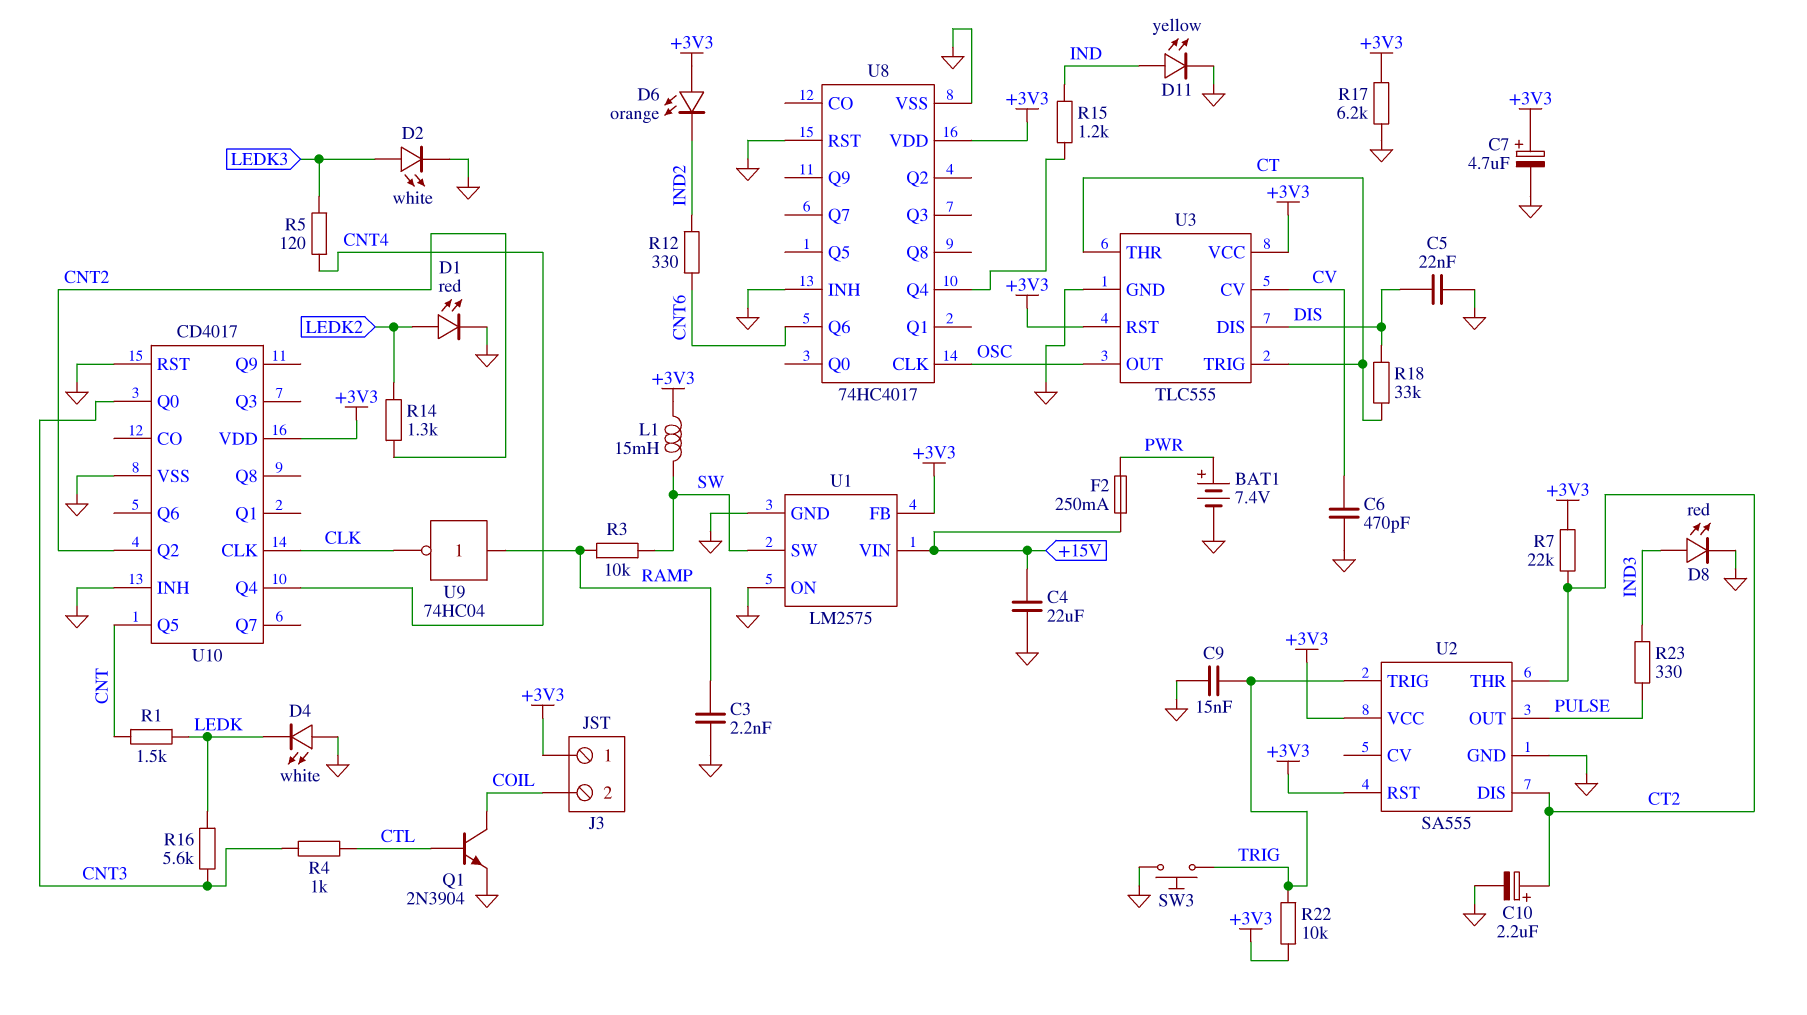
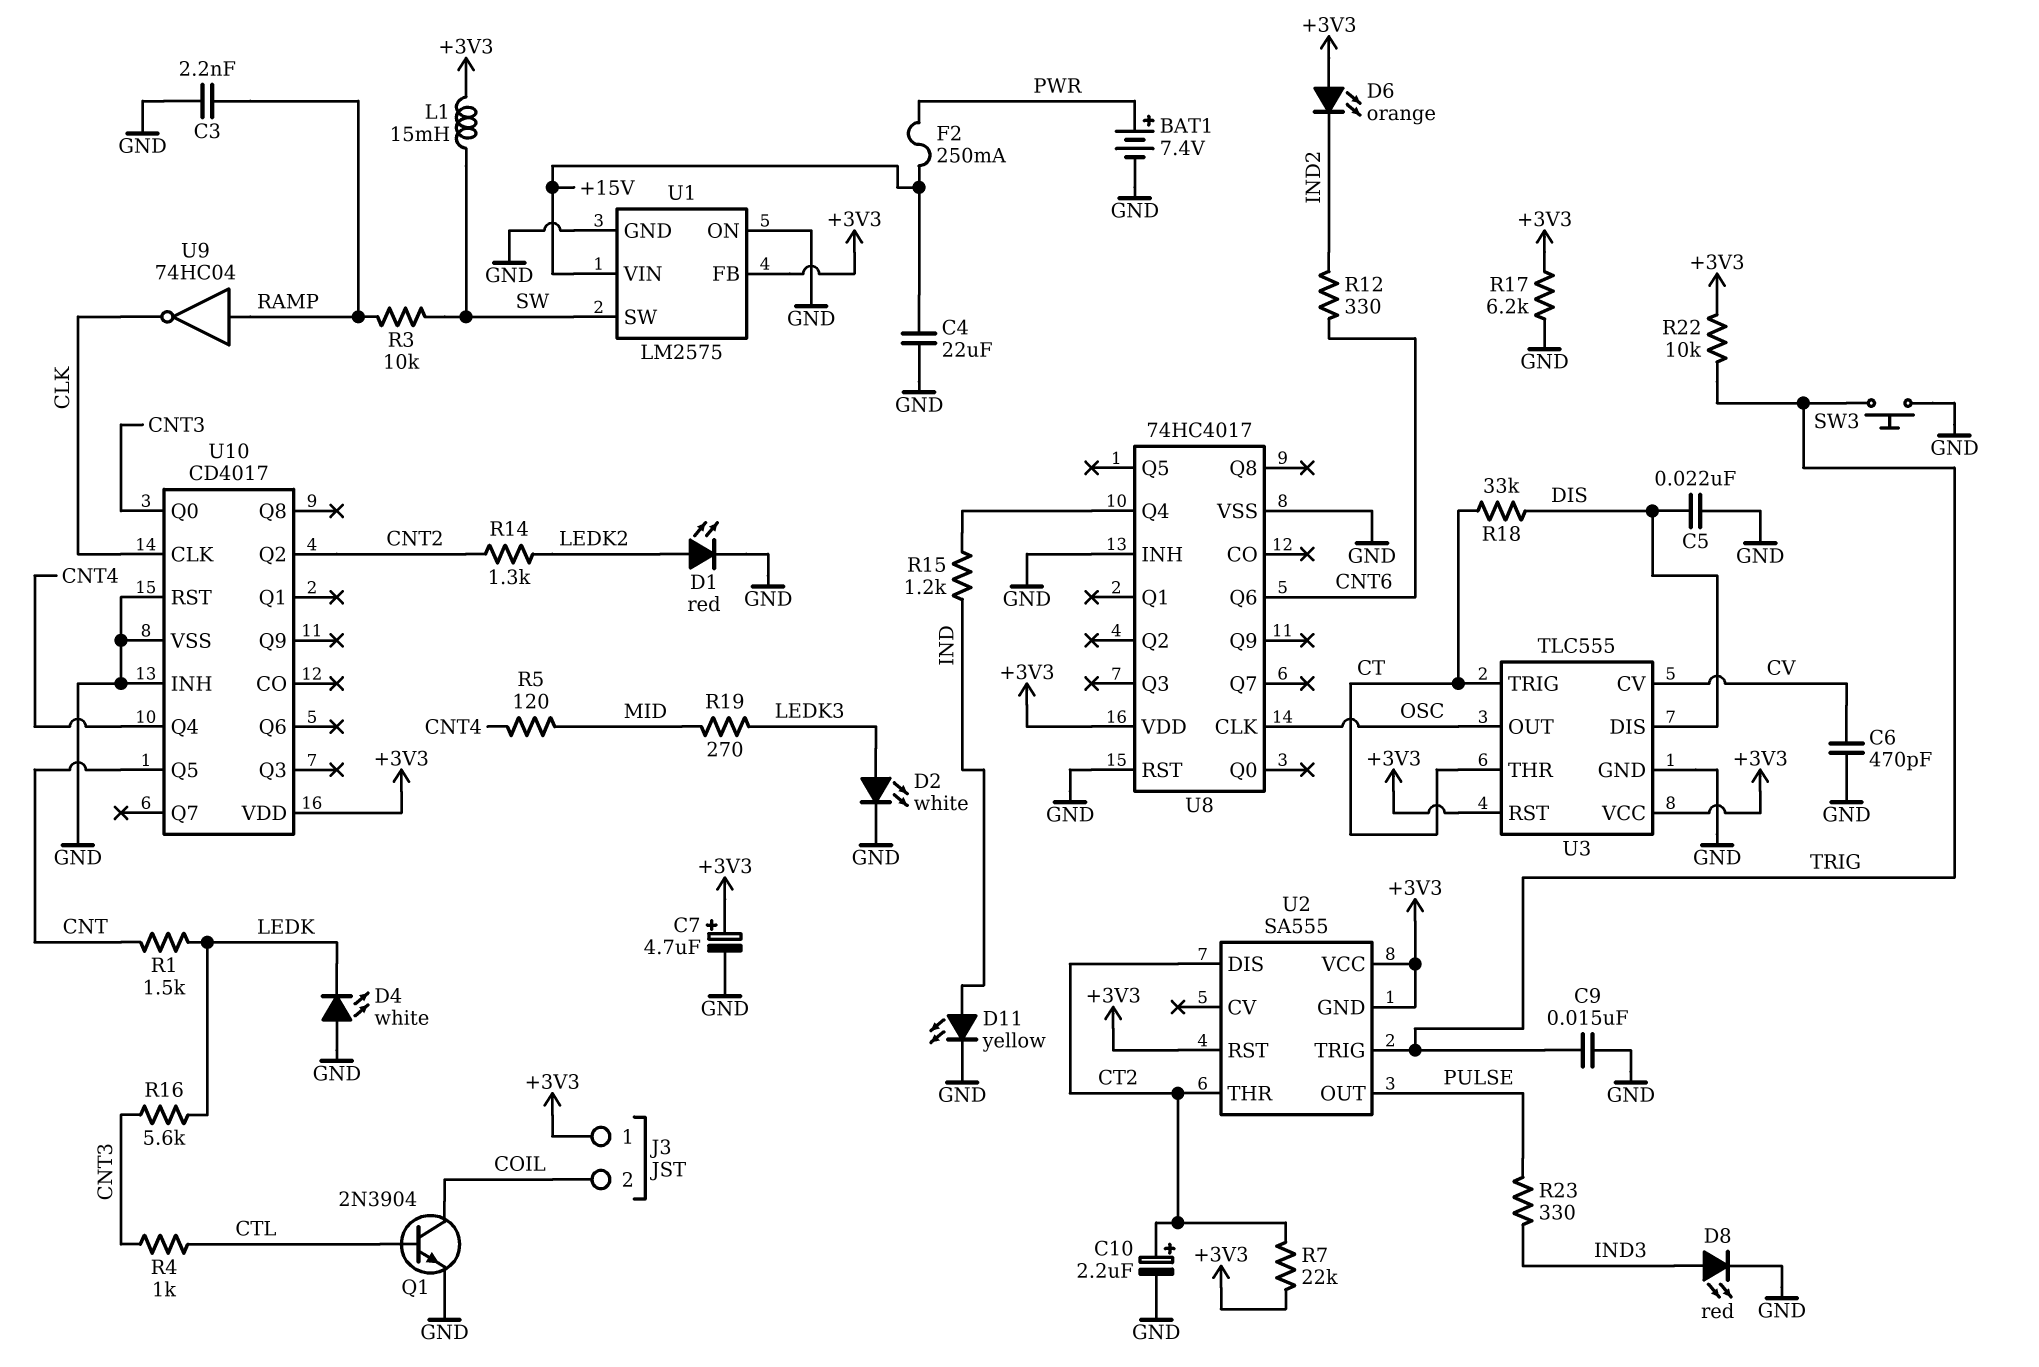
R5: 120 (CNT4, LEDK3) -> 120 (CNT4, MID)
R19: none -> 270 (LEDK3, MID)
U2 pin GND: GND -> +3V3

